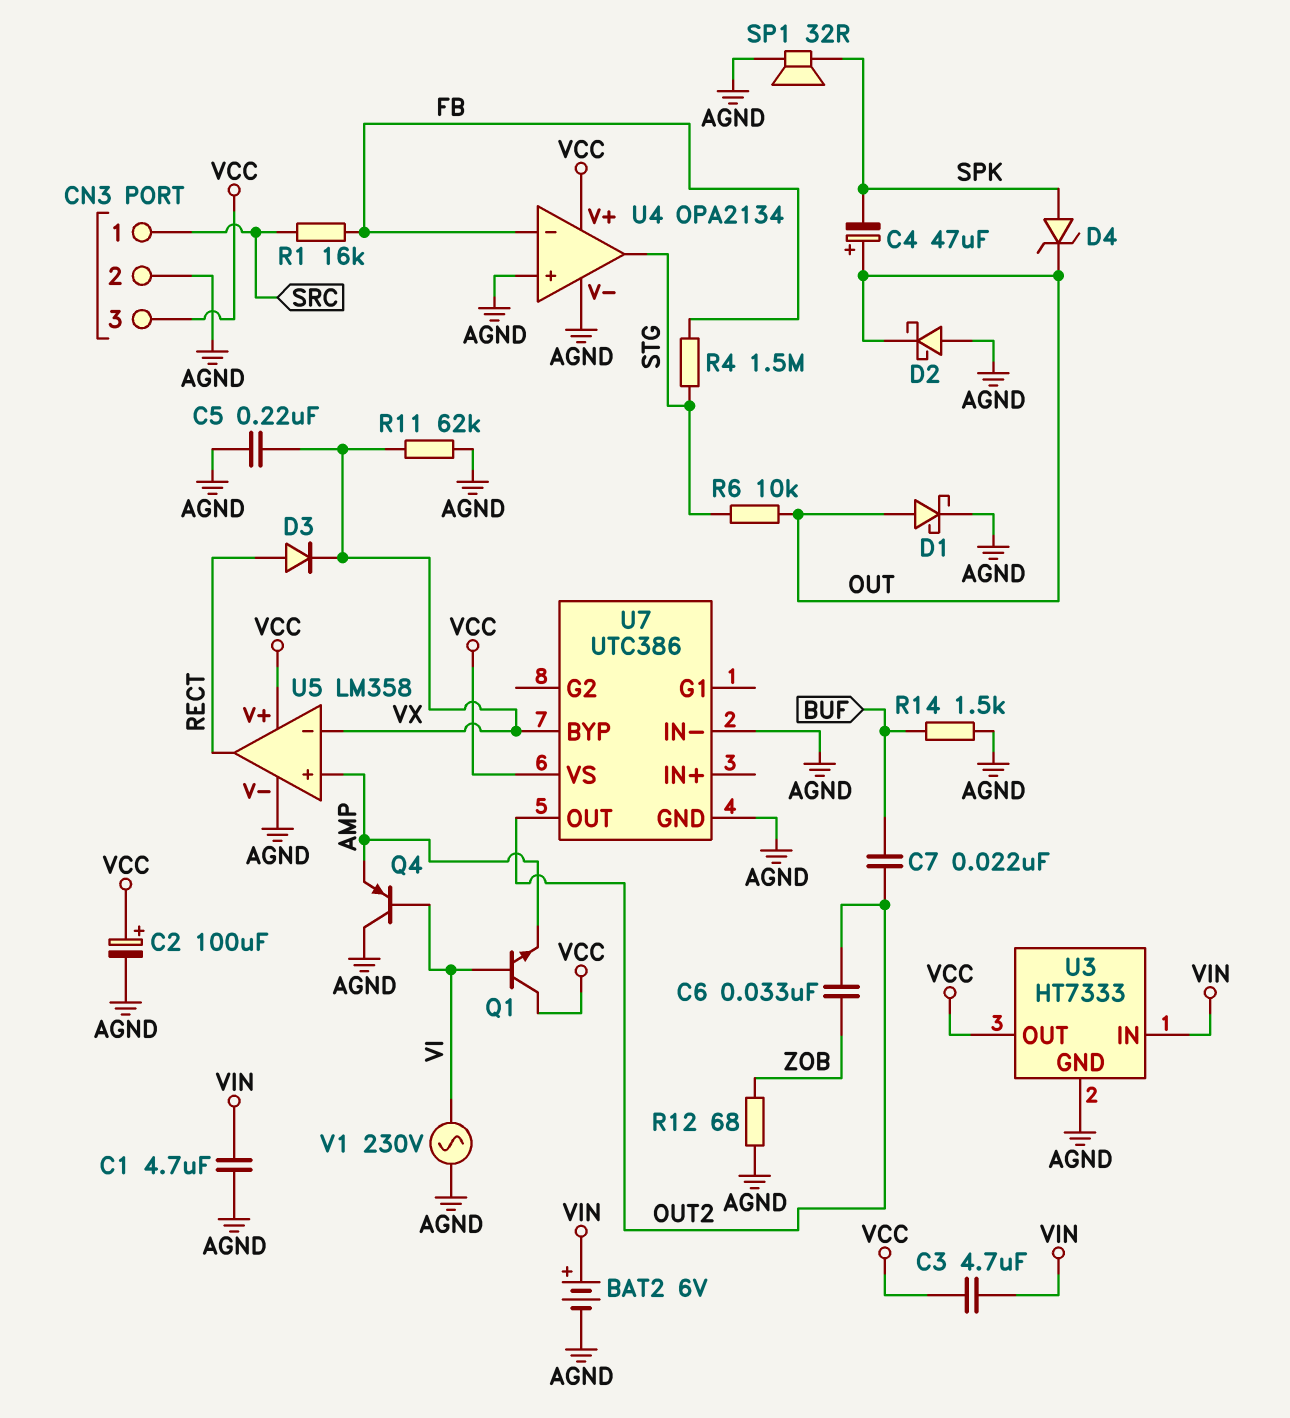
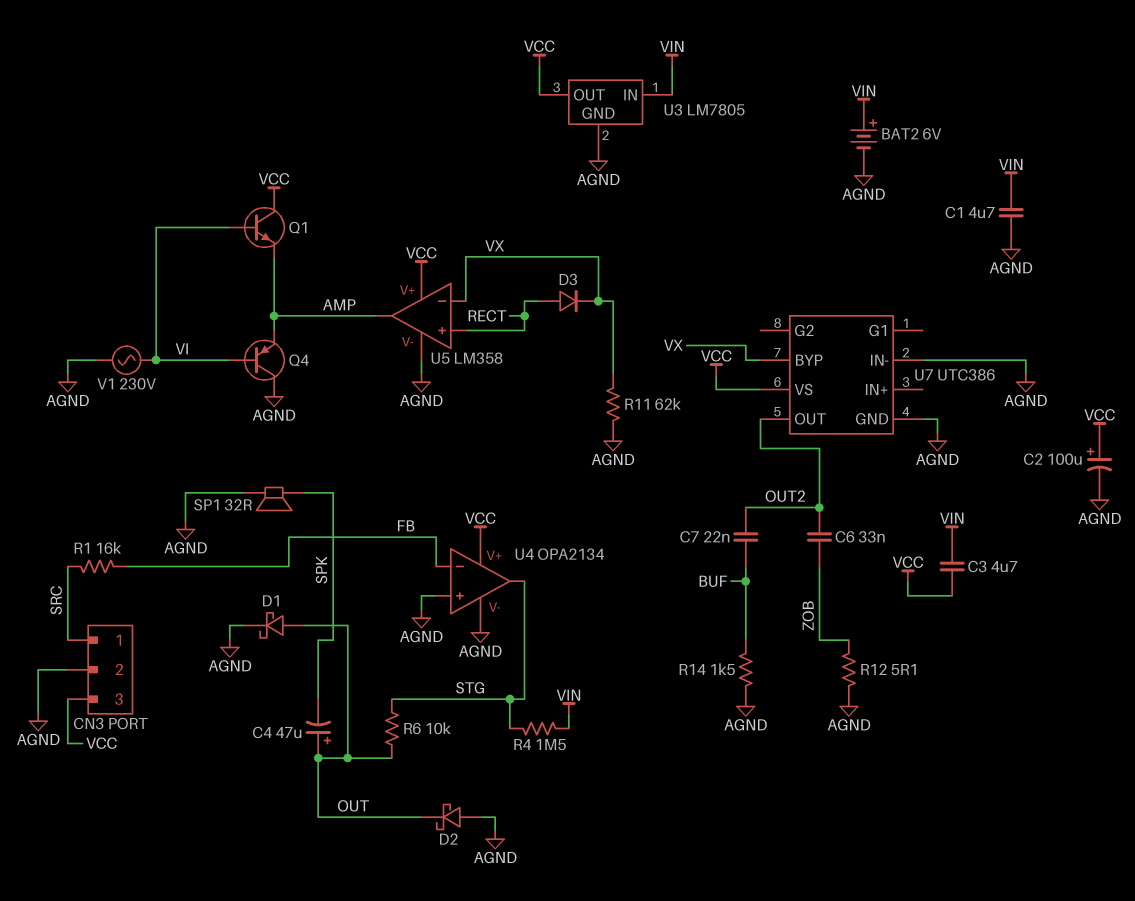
C5: 220nF (AGND, VX) -> none
D4: zener (A SPK, K OUT) -> none
R4: 1.5M (FB, STG) -> 1.5M (STG, VIN)
R12: 68 (AGND, ZOB) -> 5.1 (AGND, ZOB)
U3: HT7333 -> LM7805
U5 pin in+: AMP -> RECT
U5 pin out: RECT -> AMP

